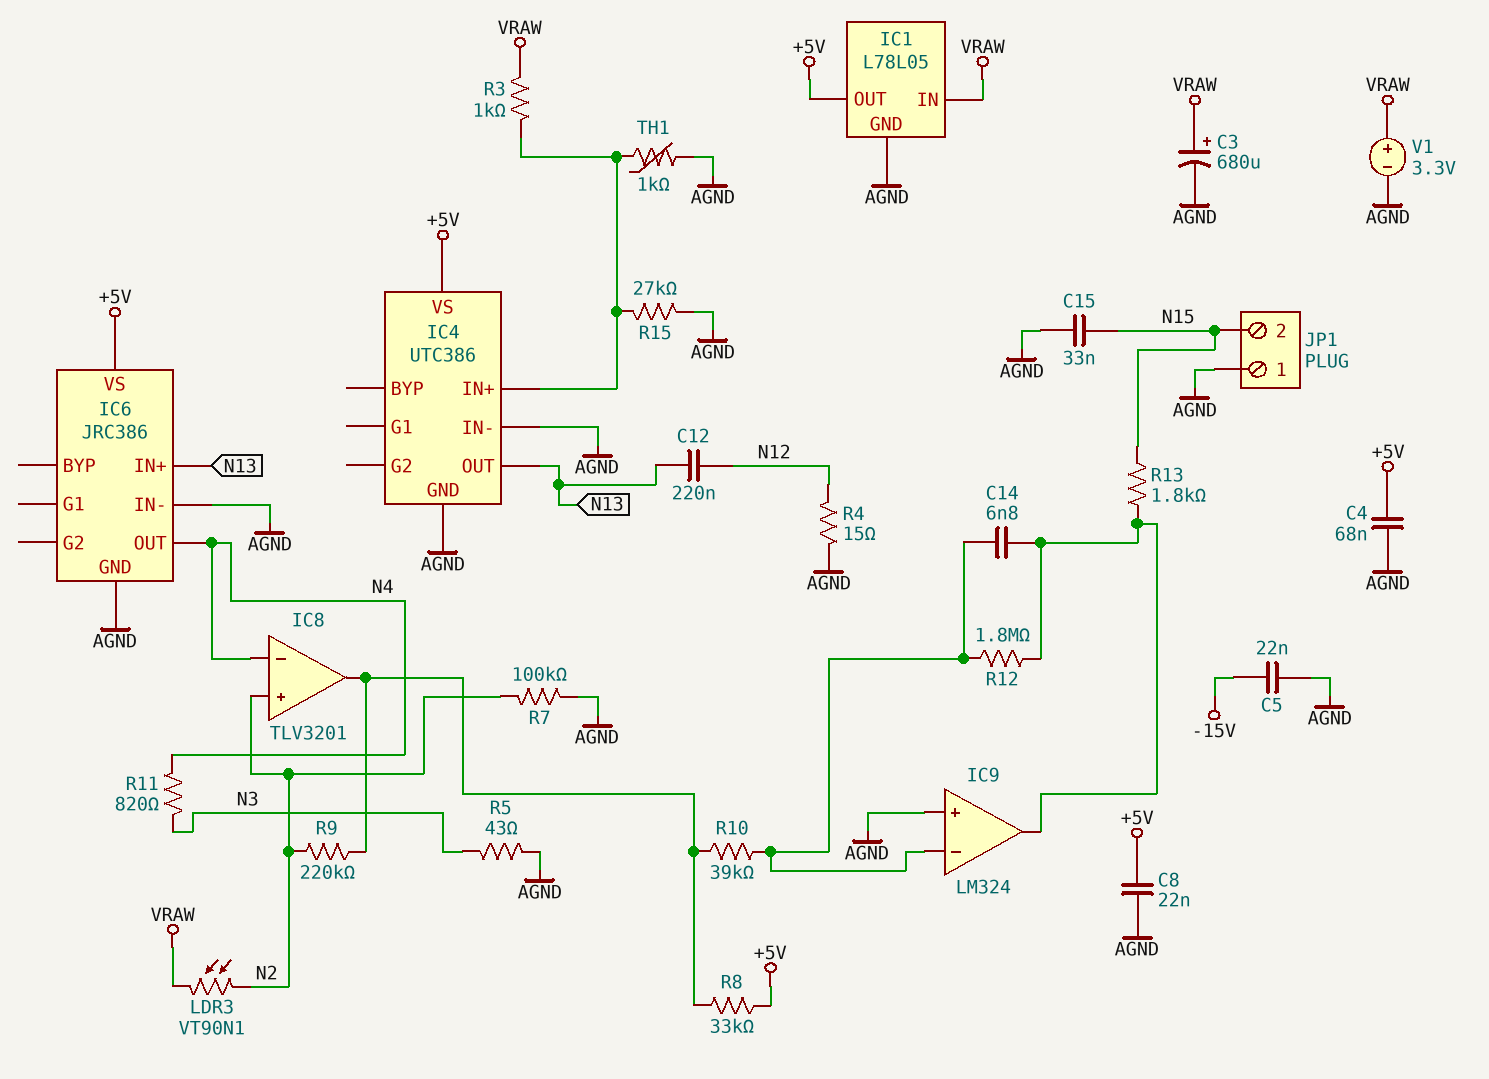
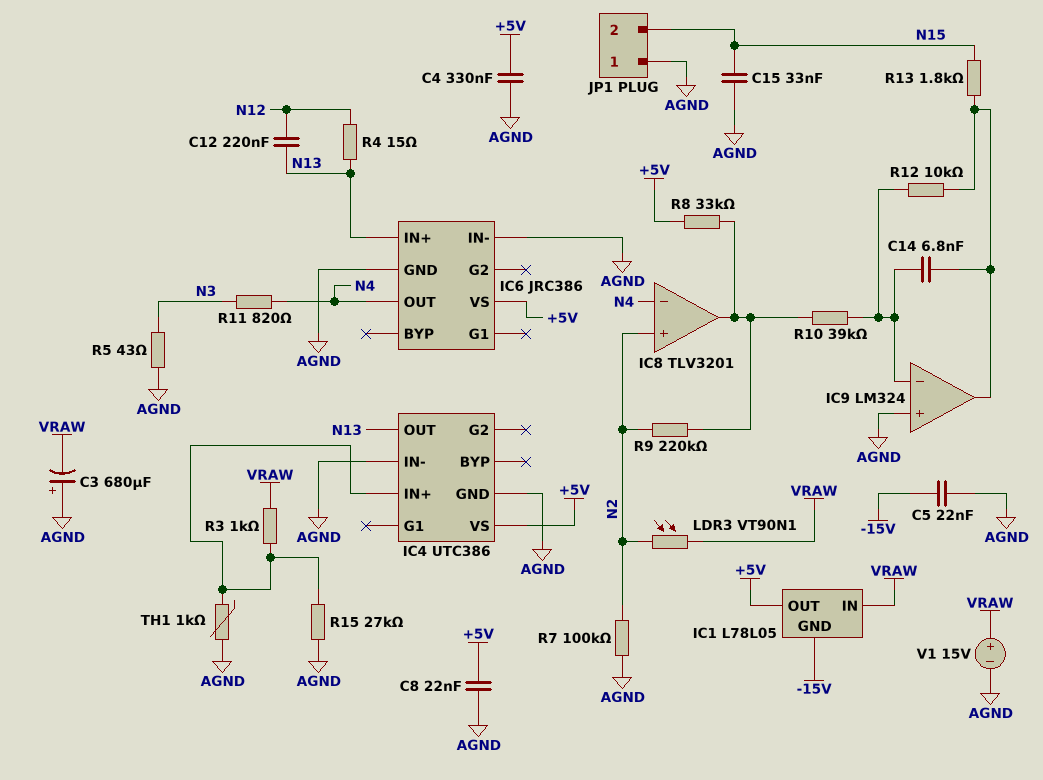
C3: 680uF (plus VRAW, minus AGND) -> 680uF (plus AGND, minus VRAW)
C4: 68nF (+5V, AGND) -> 330nF (+5V, AGND)
IC1 pin GND: AGND -> -15V
R4: 15 (AGND, N12) -> 15 (N12, N13)
R12: 1.8M (IC9/in-, IC9/out) -> 10k (IC9/in-, IC9/out)
V1: 3.3V (plus VRAW, minus AGND) -> 15V (plus VRAW, minus AGND)

